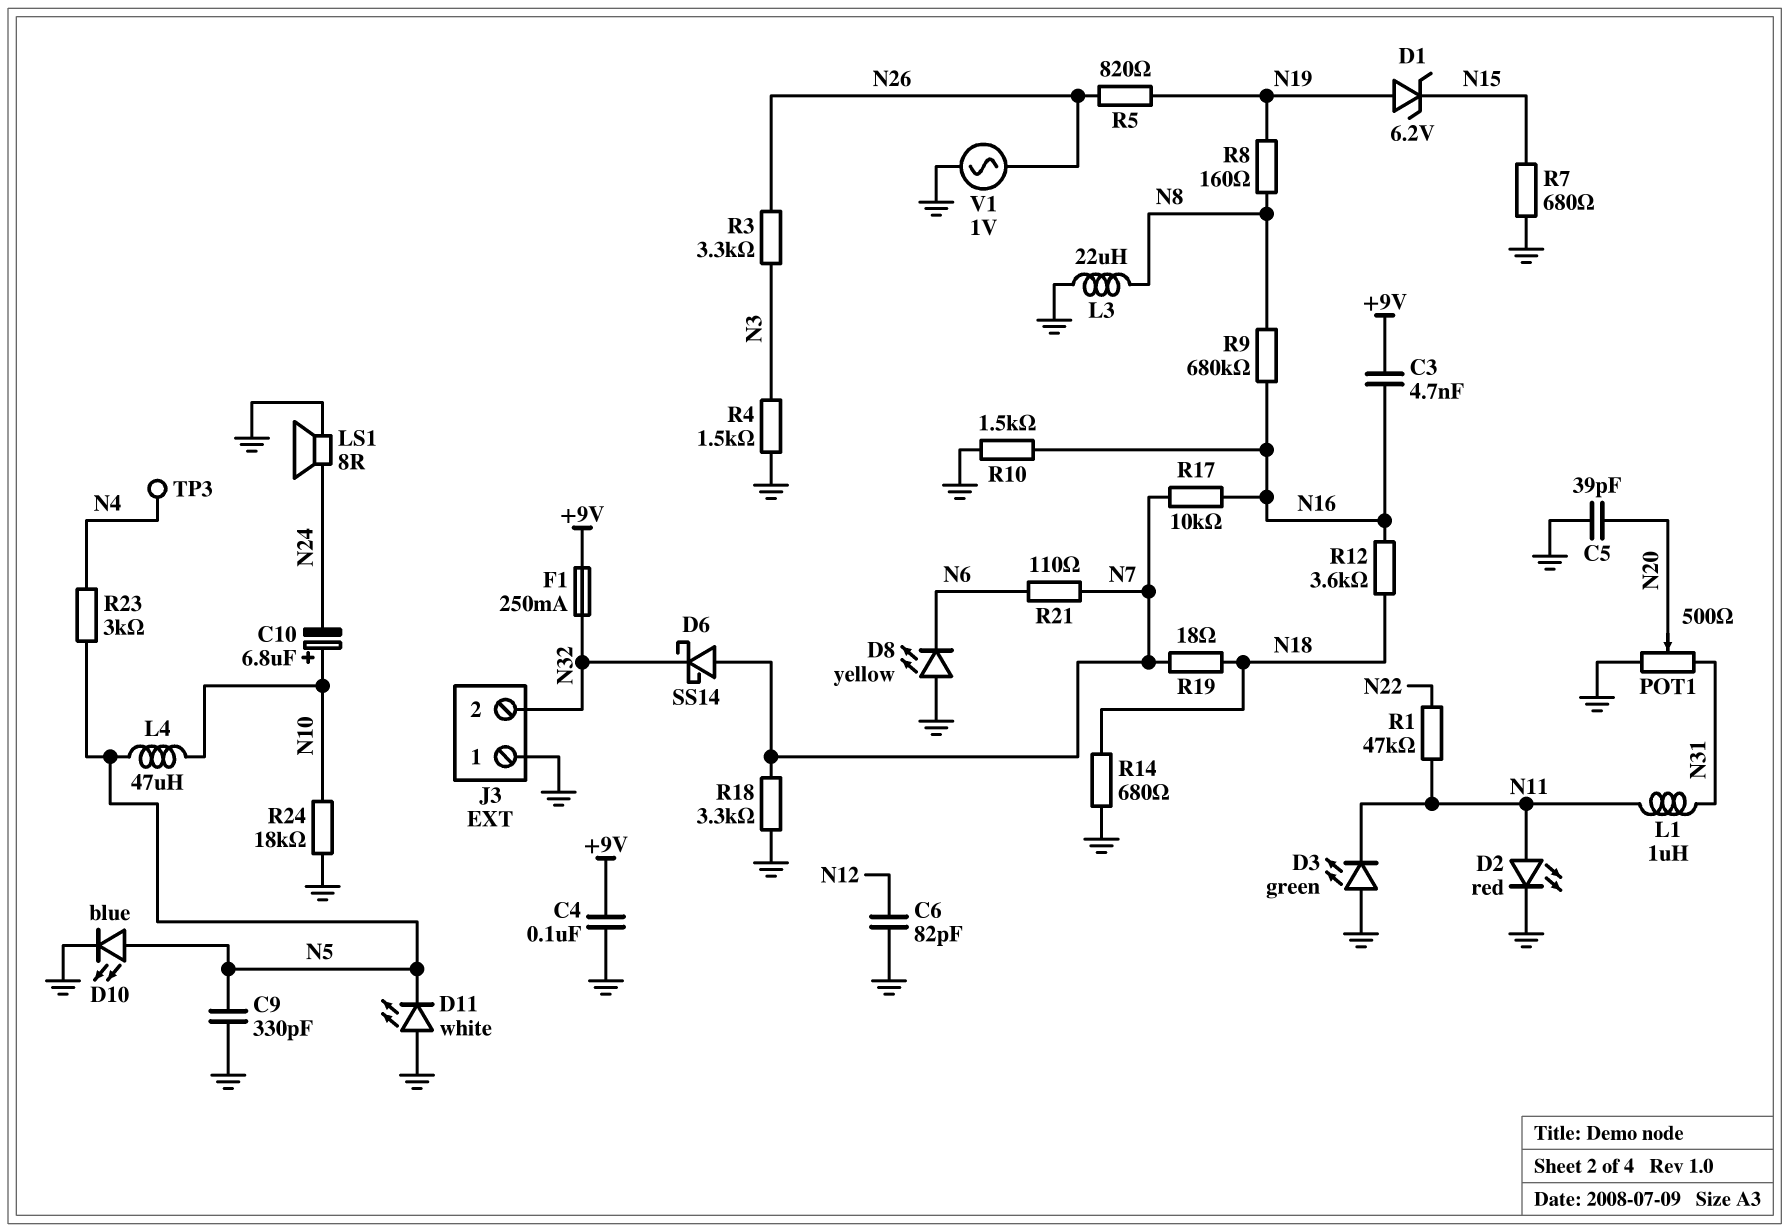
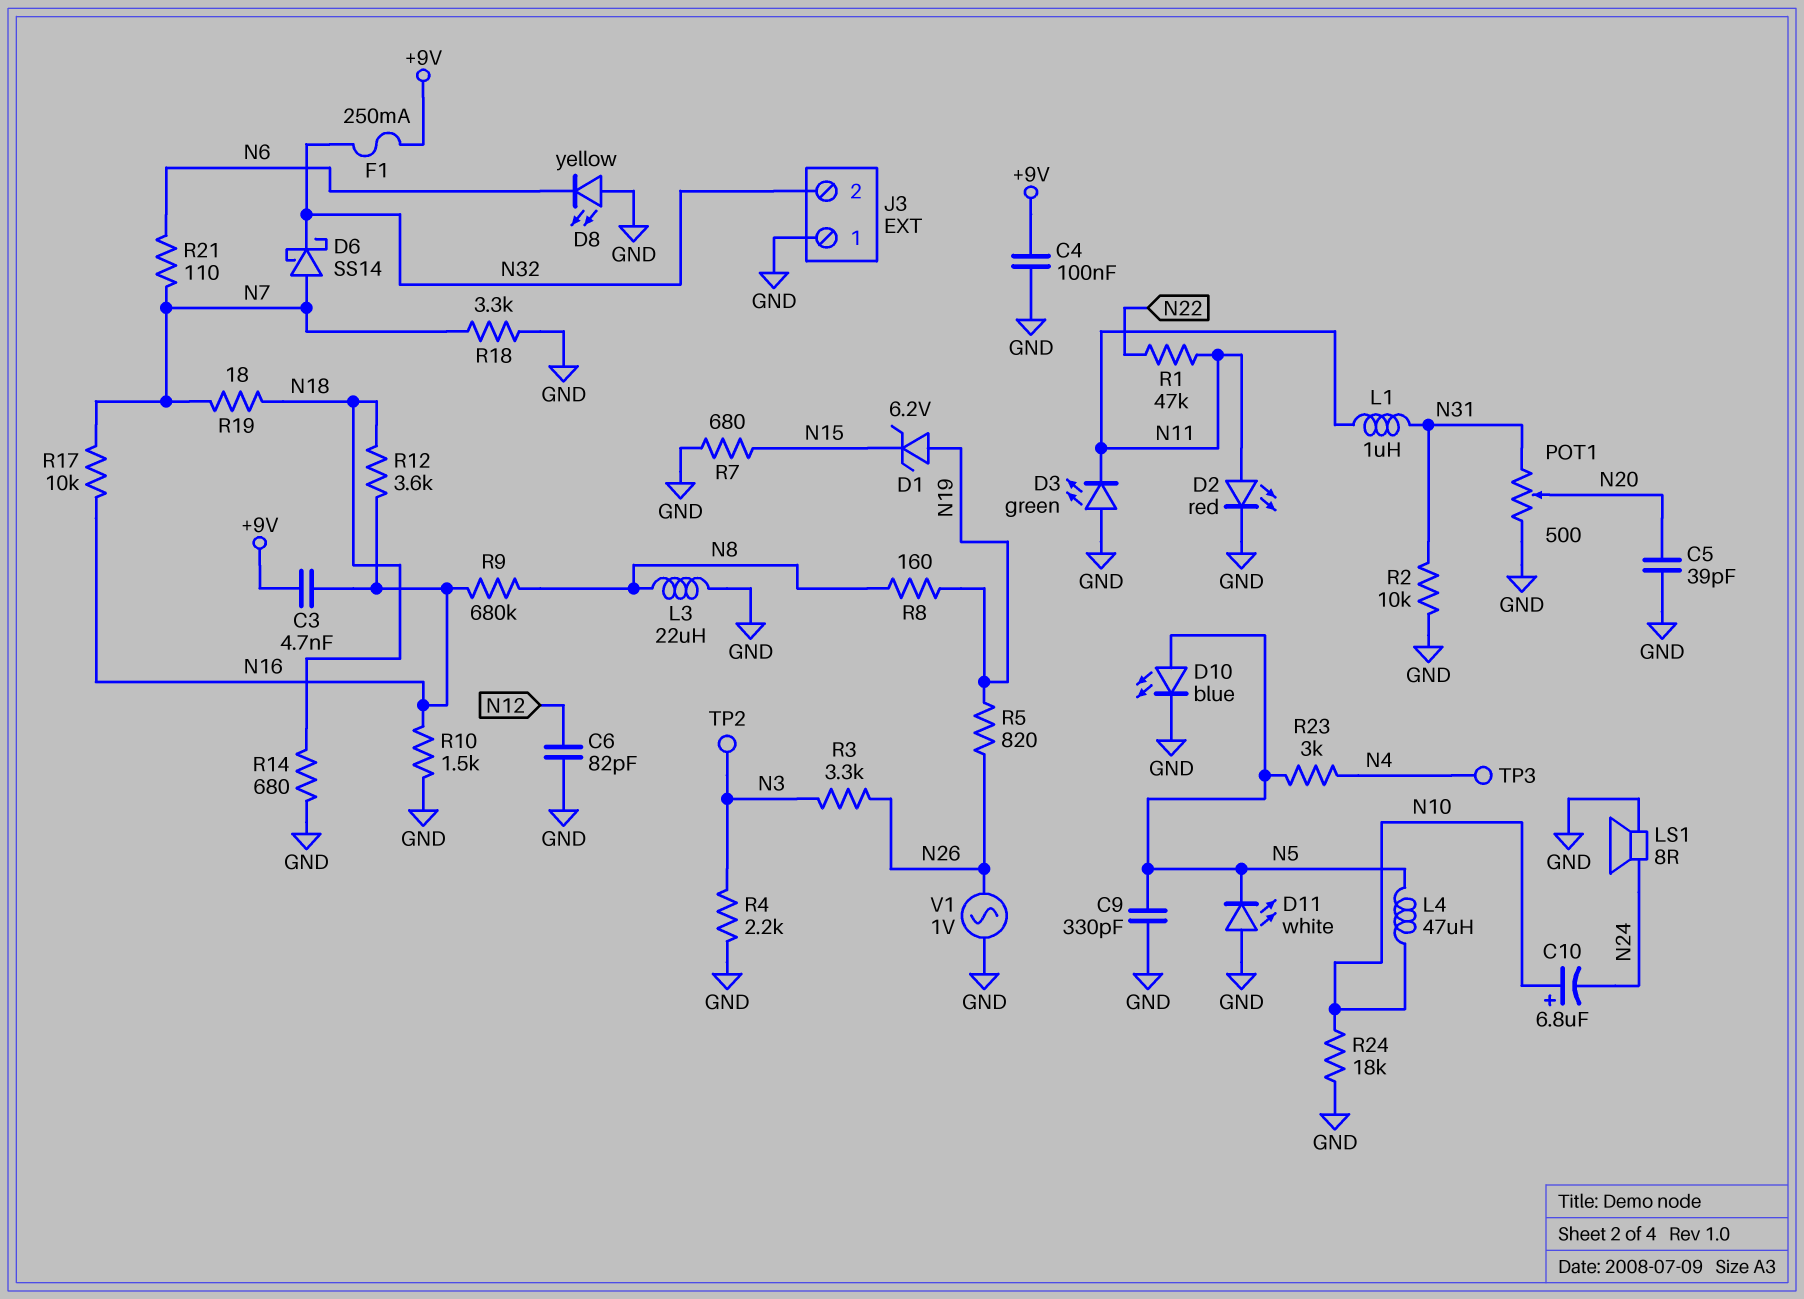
R2: none -> 10k (GND, N31)
R4: 1.5k (GND, N3) -> 2.2k (GND, N3)
TP2: none -> test point (N3)

